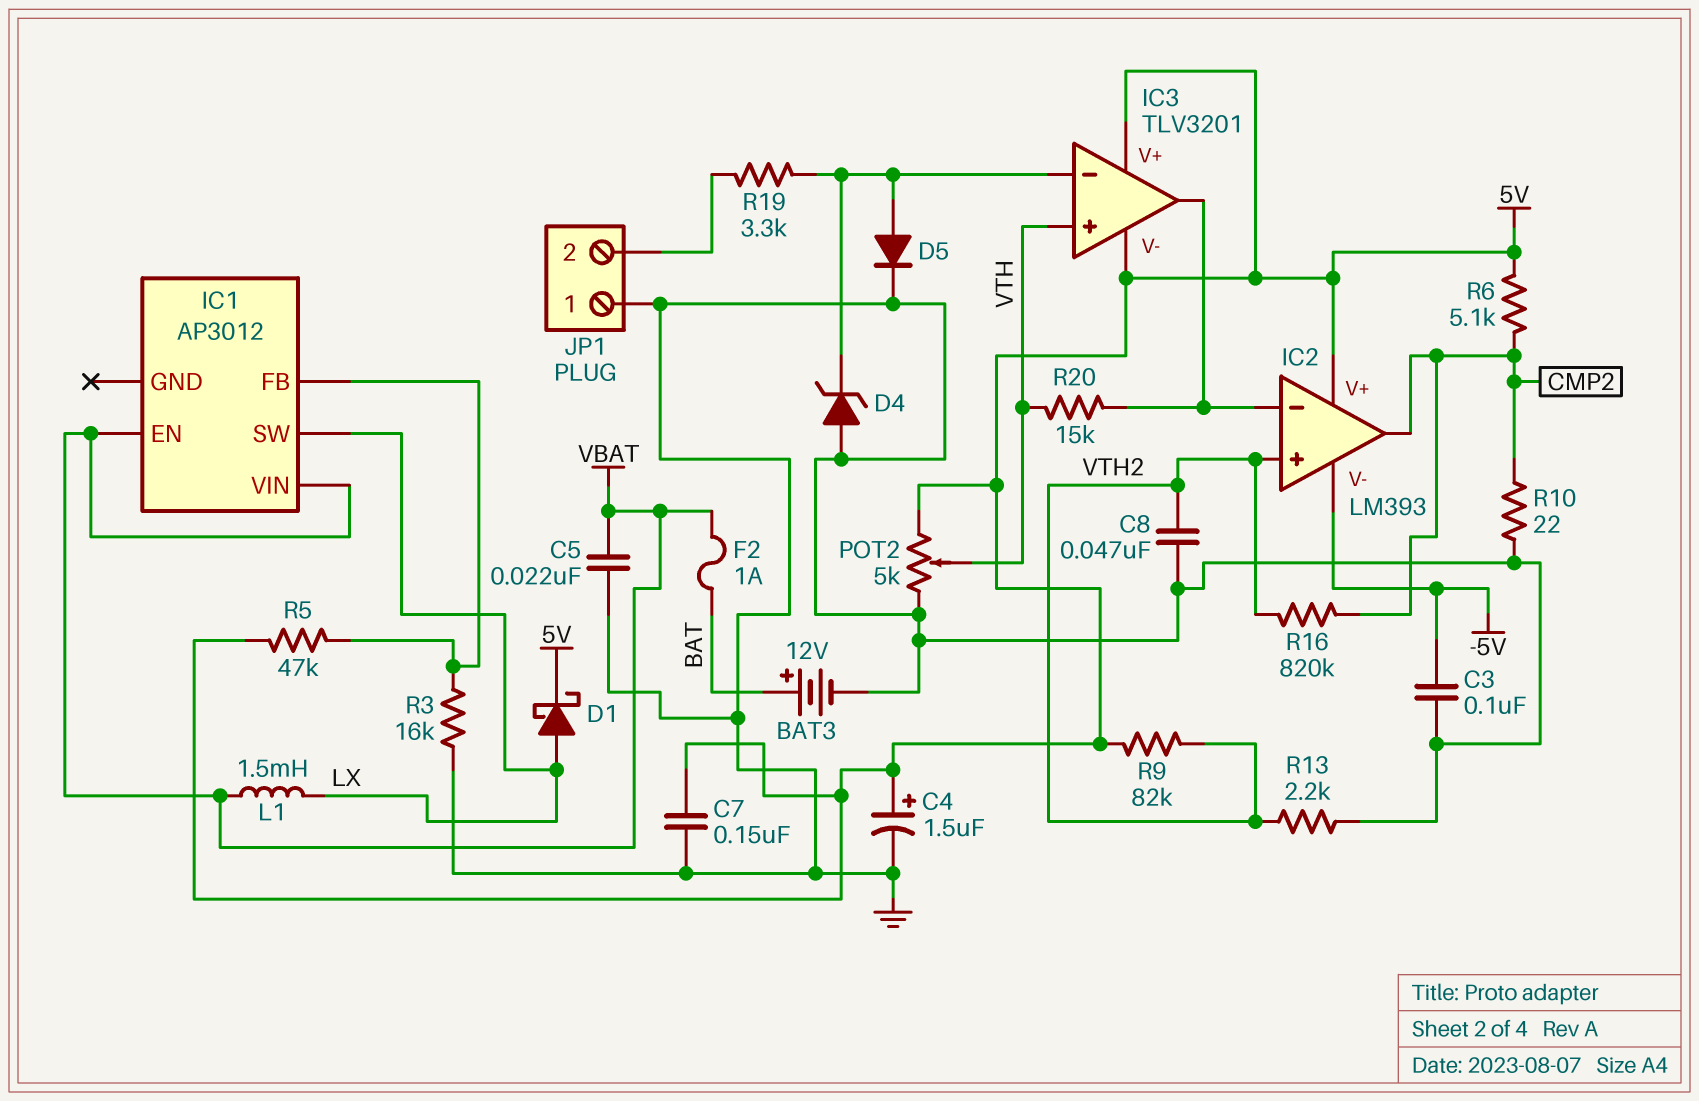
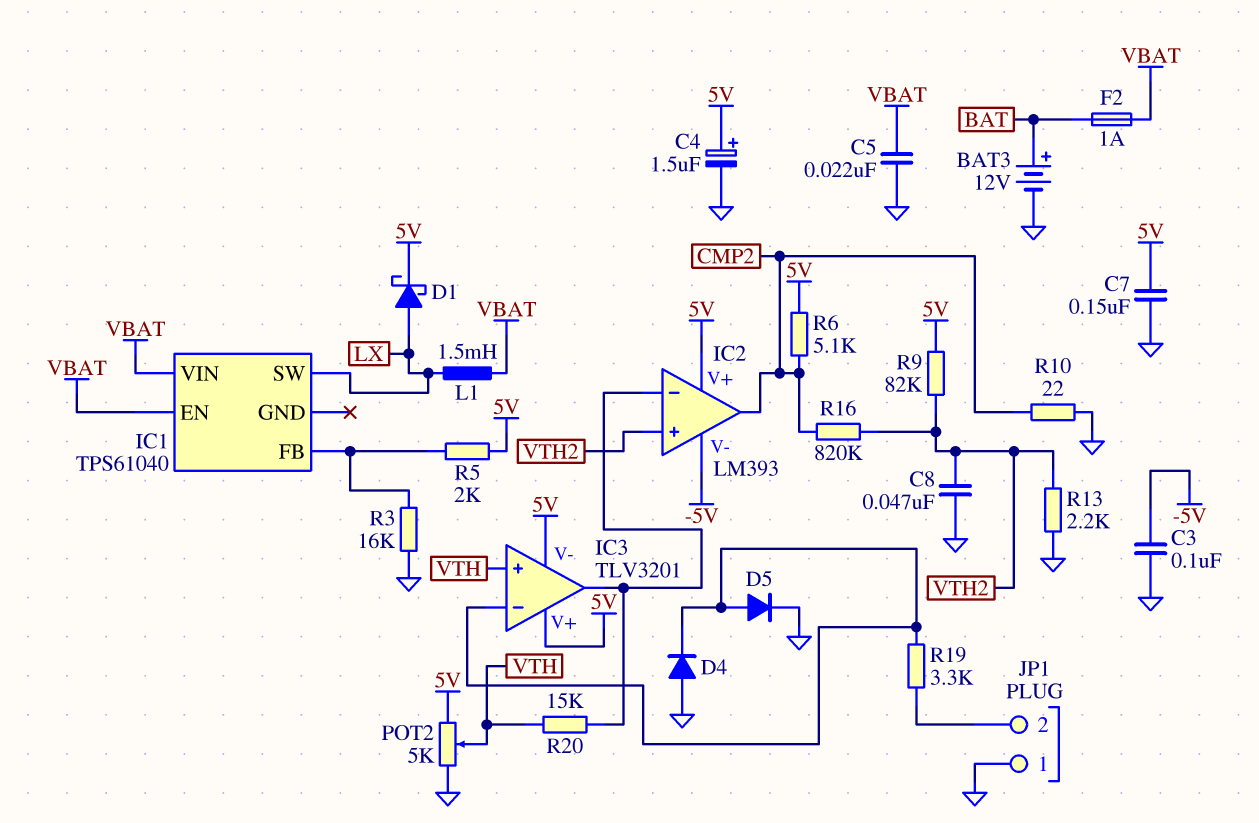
D4: zener (A GND, K IC3/in-) -> diode (A GND, K IC3/in-)
IC1: AP3012 -> TPS61040
R5: 47k (5V, IC1/FB) -> 2k (5V, IC1/FB)

